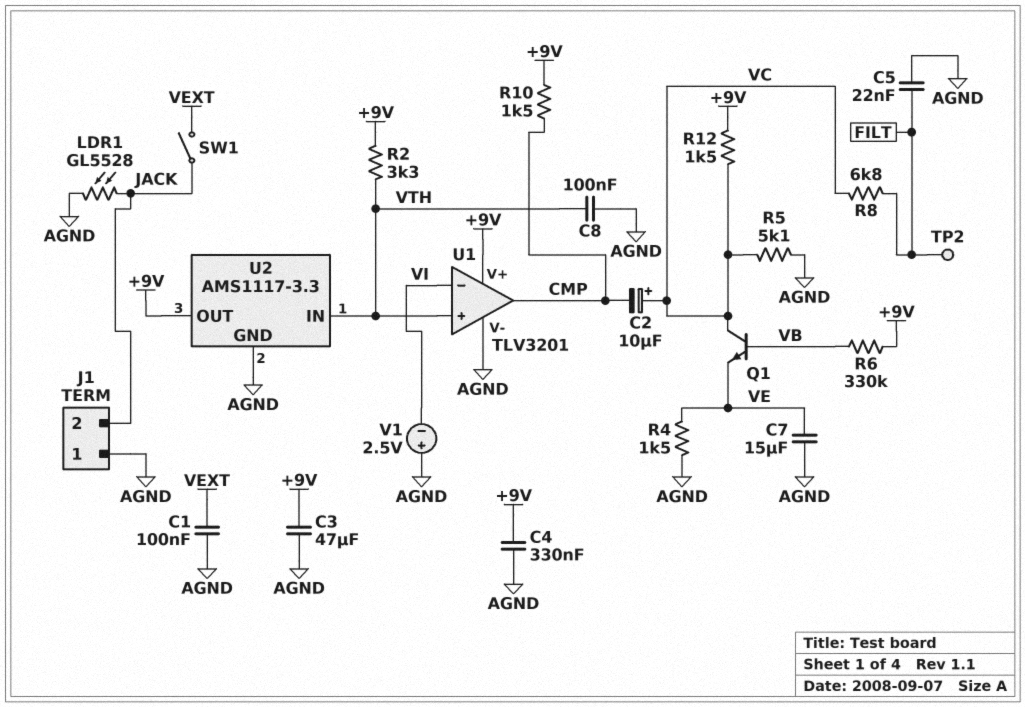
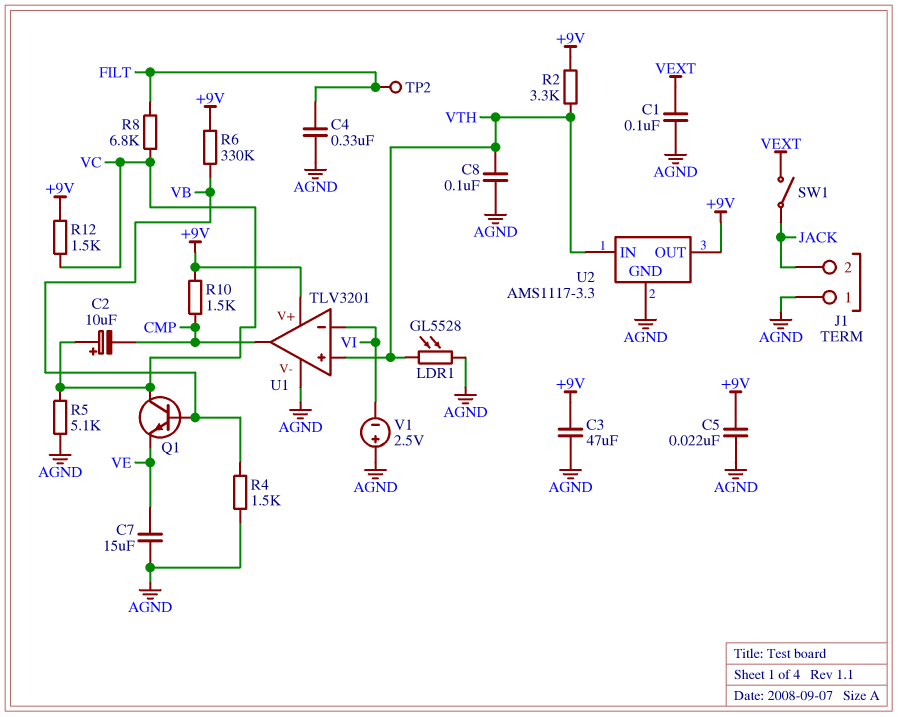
C4: 330nF (+9V, AGND) -> 330nF (AGND, FILT)
C5: 22nF (AGND, FILT) -> 22nF (+9V, AGND)
LDR1: GL5528 (AGND, JACK) -> GL5528 (AGND, VTH)
R4: 1.5k (AGND, VE) -> 1.5k (AGND, VB)

